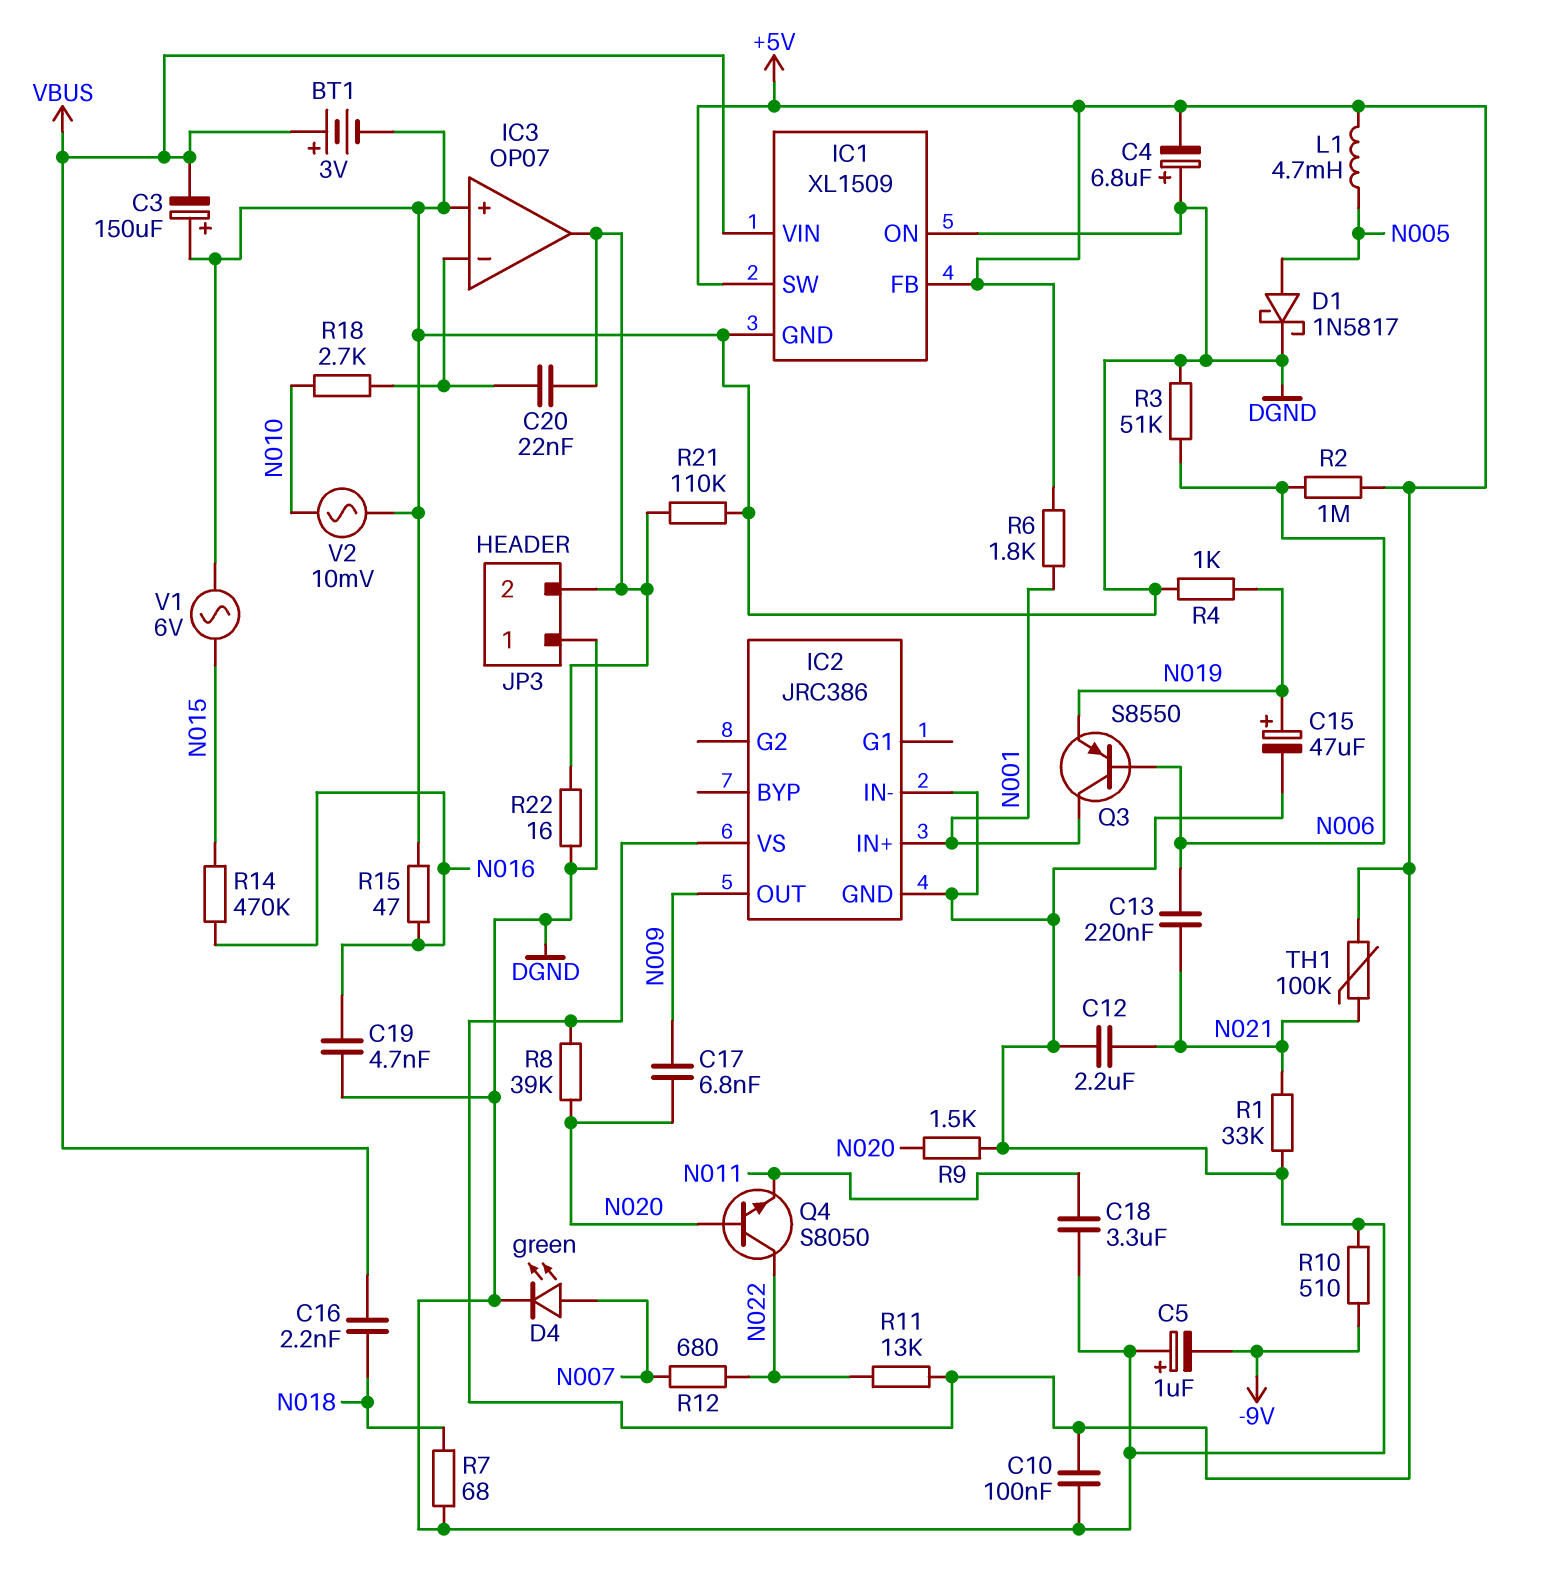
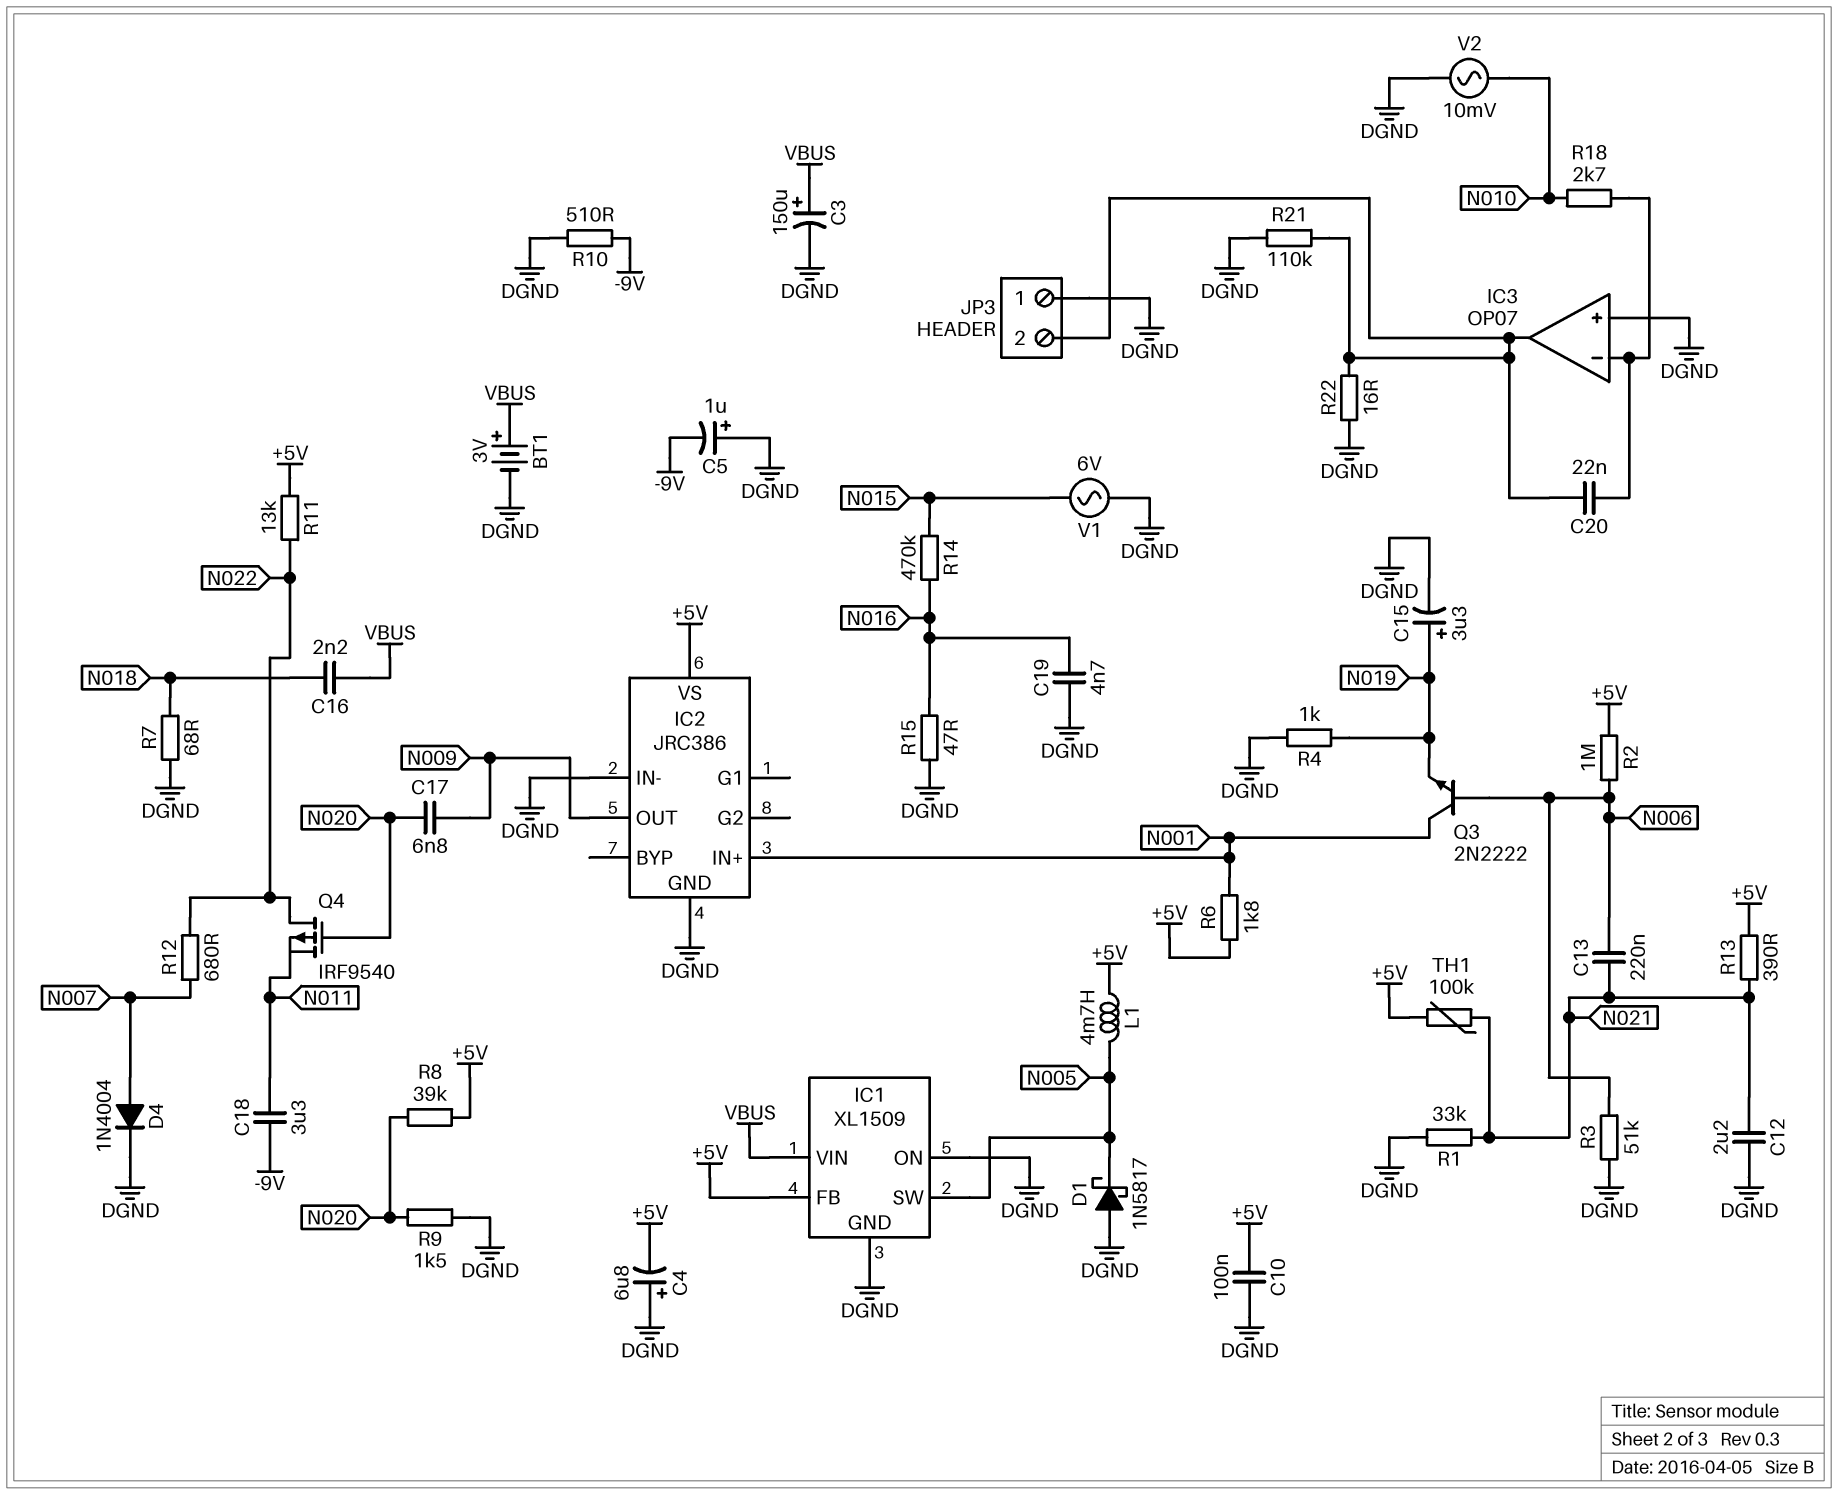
C3: 150uF (plus DGND, minus VBUS) -> 150uF (plus VBUS, minus DGND)
C15: 47uF (plus N019, minus DGND) -> 3.3uF (plus N019, minus DGND)
C18: 3.3uF (DGND, N011) -> 3.3uF (-9V, N011)
D1: schottky 1N5817 (A N005, K DGND) -> schottky 1N5817 (A DGND, K N005)
D4: LED green (A N007, K DGND) -> diode 1N4004 (A N007, K DGND)
IC1 pin SW: +5V -> N005
Q3: PNP S8550 (B N006, C N001, E N019) -> NPN 2N2222 (B N006, C N001, E N019)
Q4: NPN S8050 (B N020, C N022, E N011) -> PMOS IRF9540 (G N020, D N022, S N011)
R13: none -> 390 (+5V, N021)

